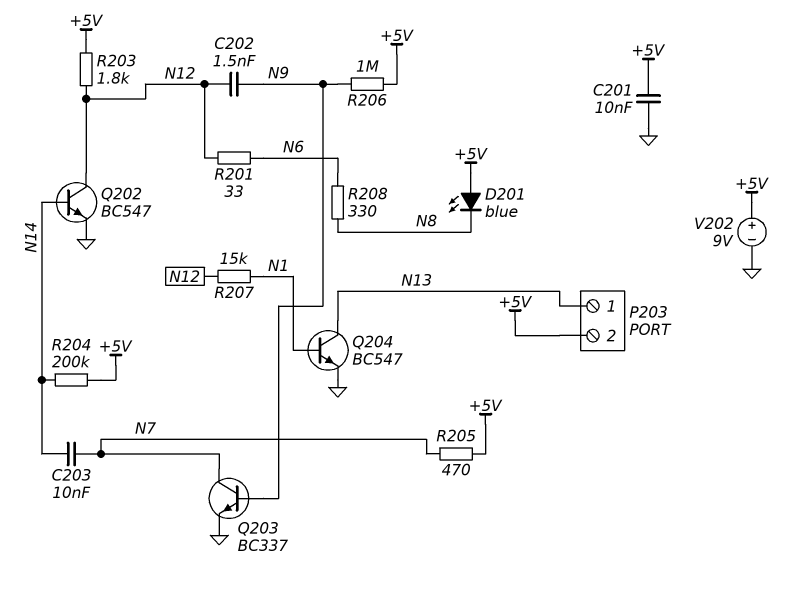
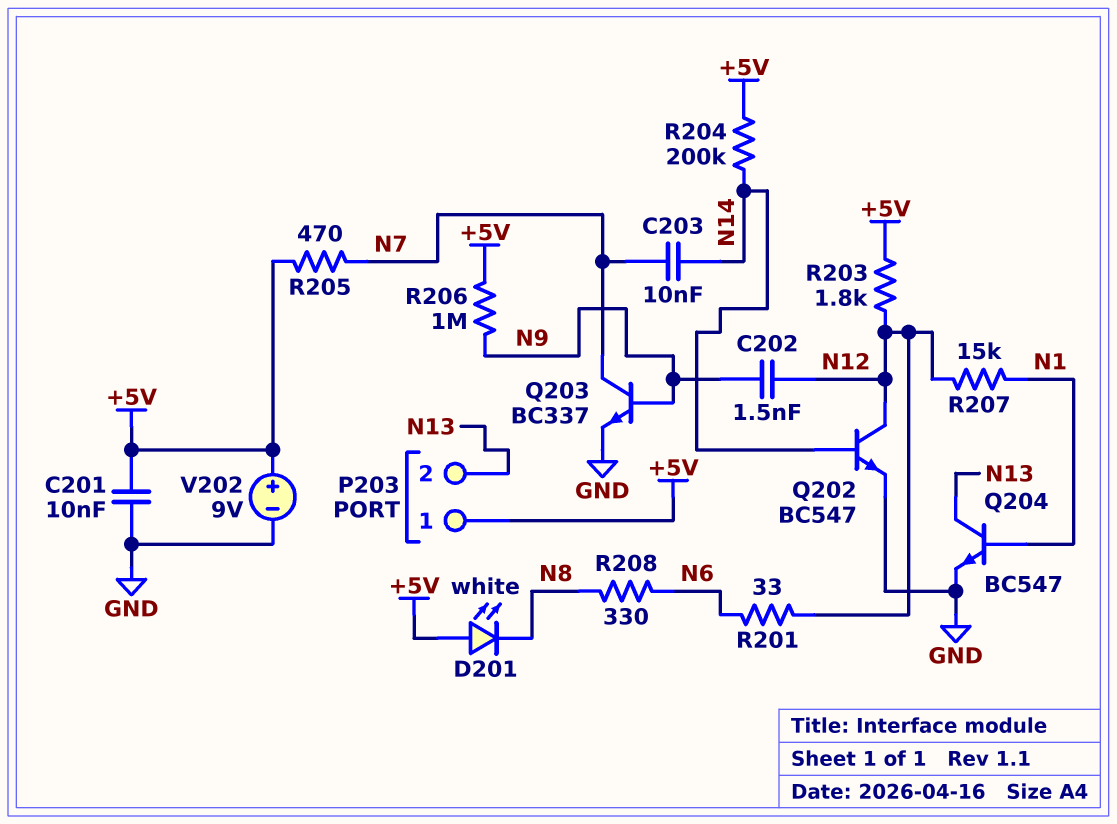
D201: LED blue (A +5V, K N8) -> LED white (A +5V, K N8)
P203 pin 1: N13 -> +5V
P203 pin 2: +5V -> N13

